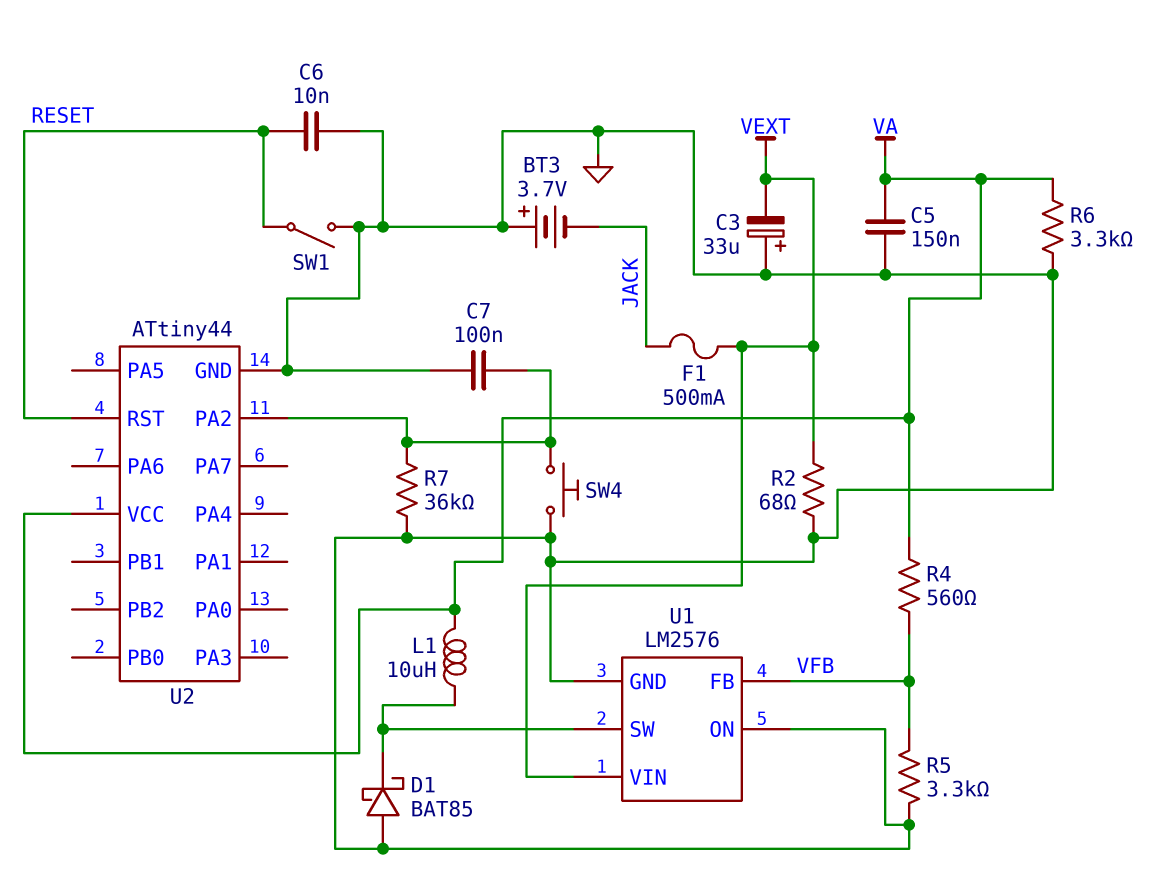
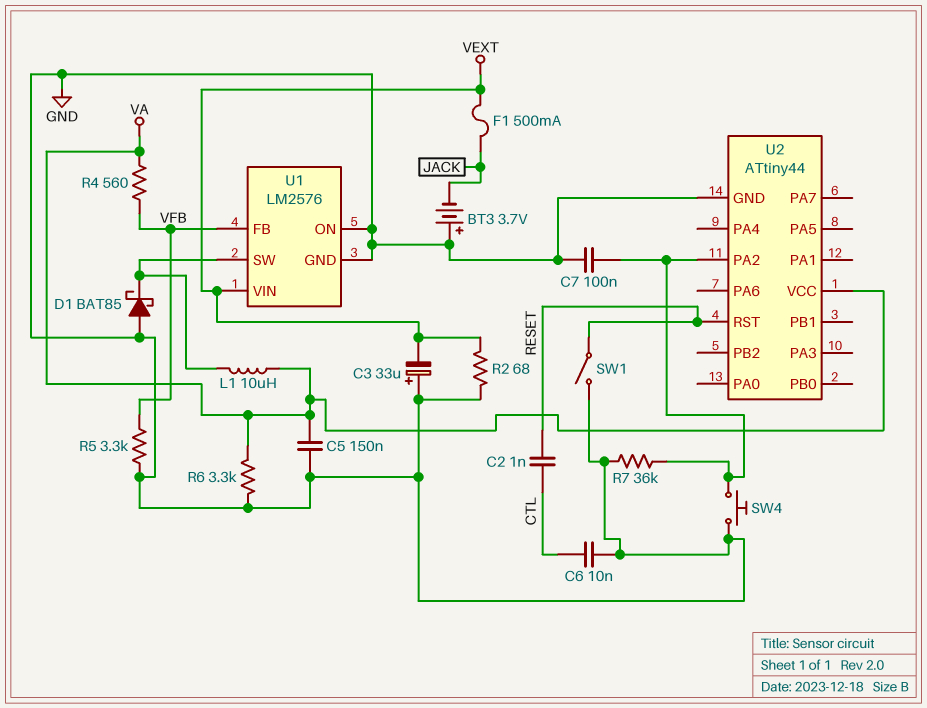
C2: none -> 1nF (CTL, RESET)
C6: 10nF (GND, RESET) -> 10nF (CTL, GND)

